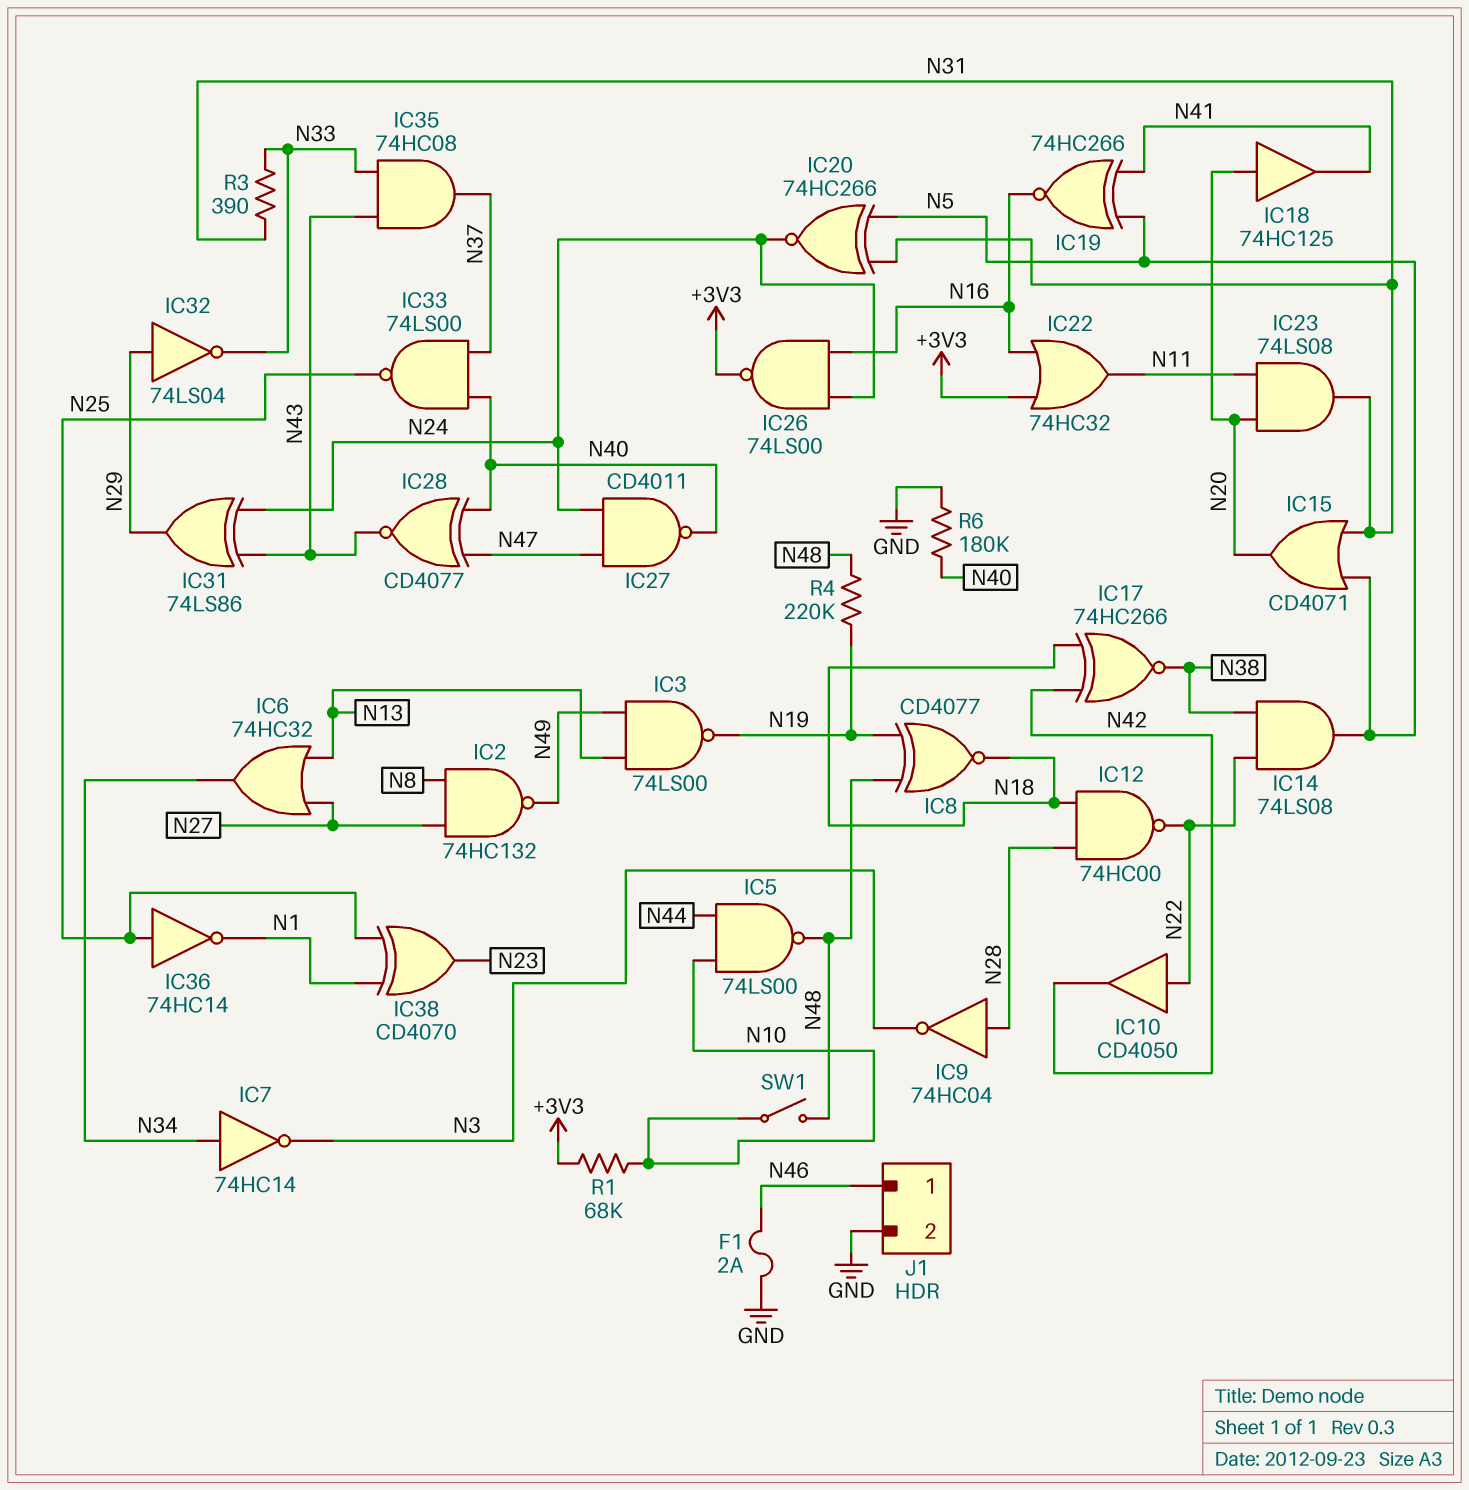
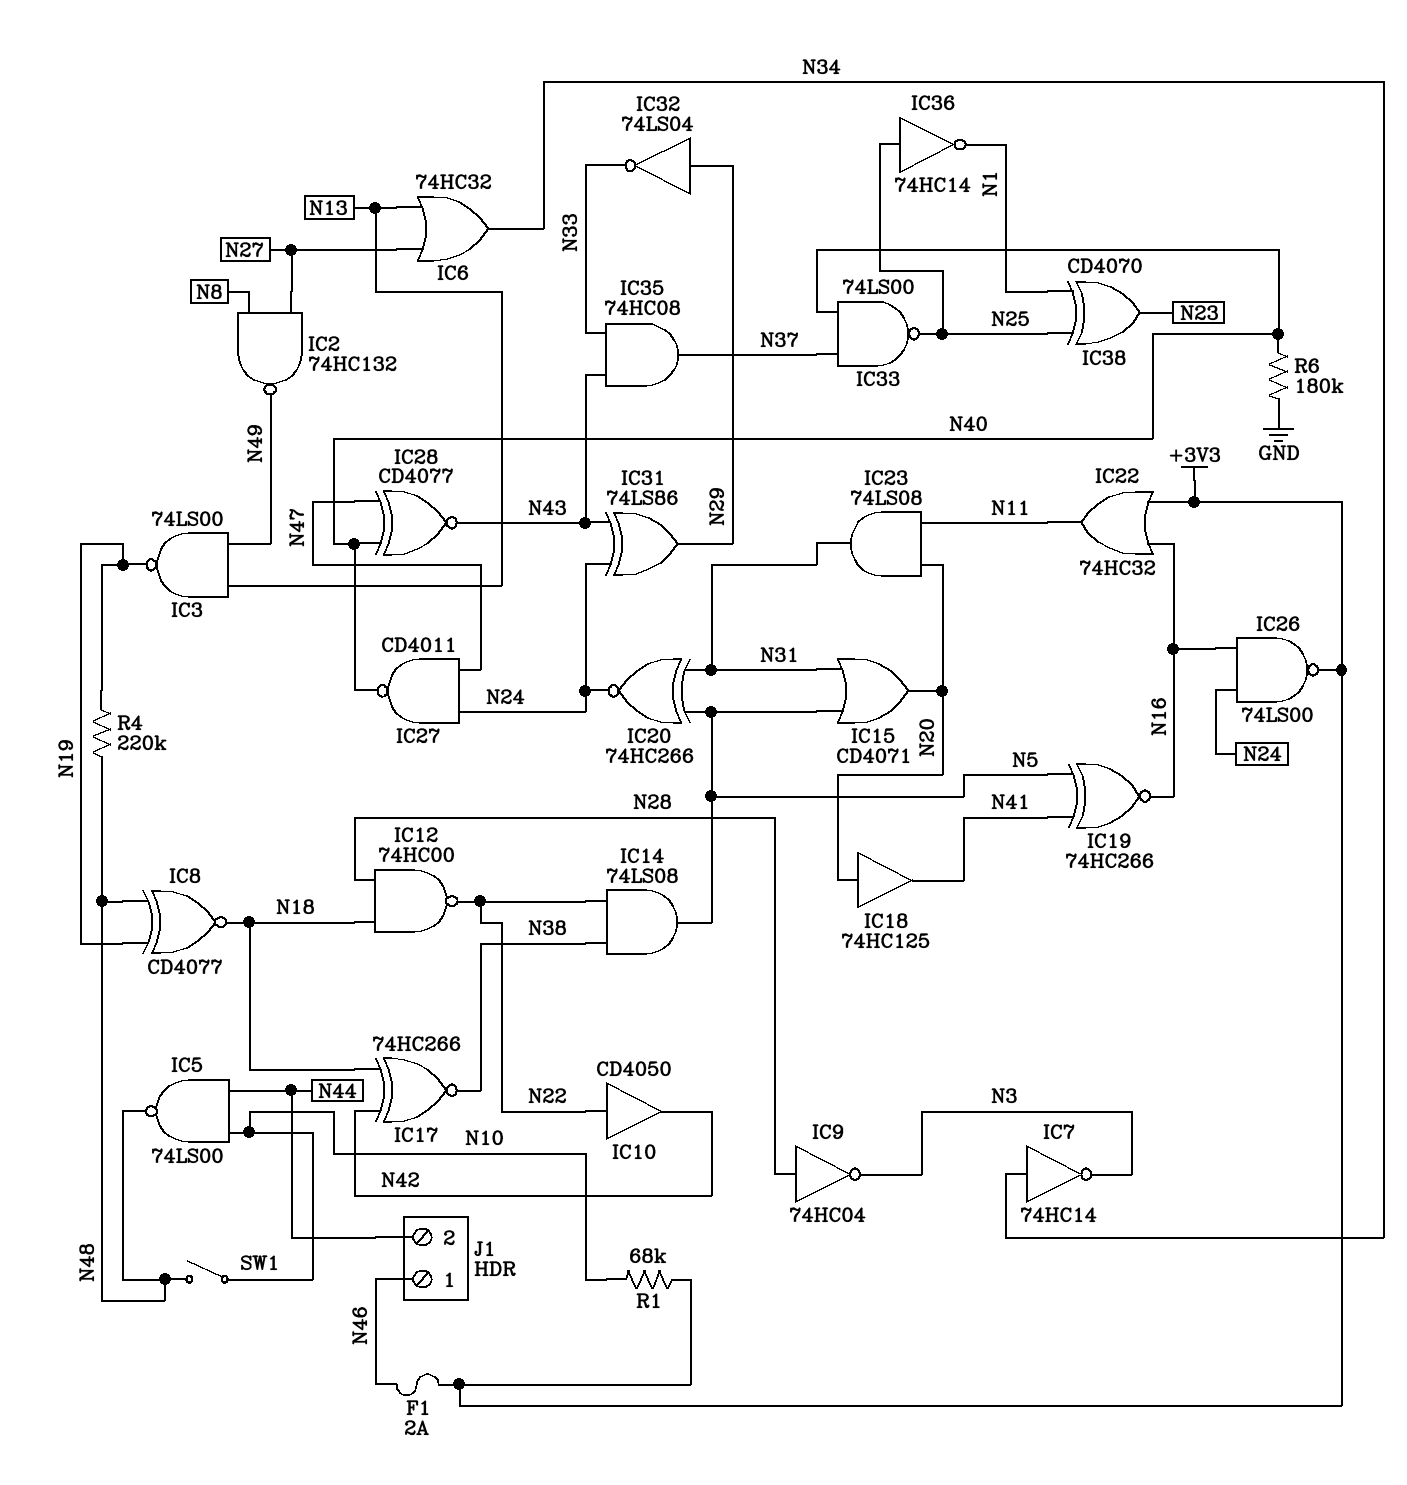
F1: 2A (GND, N46) -> 2A (+3V3, N46)
J1 pin 2: GND -> N44
R3: 390 (N31, N33) -> none

